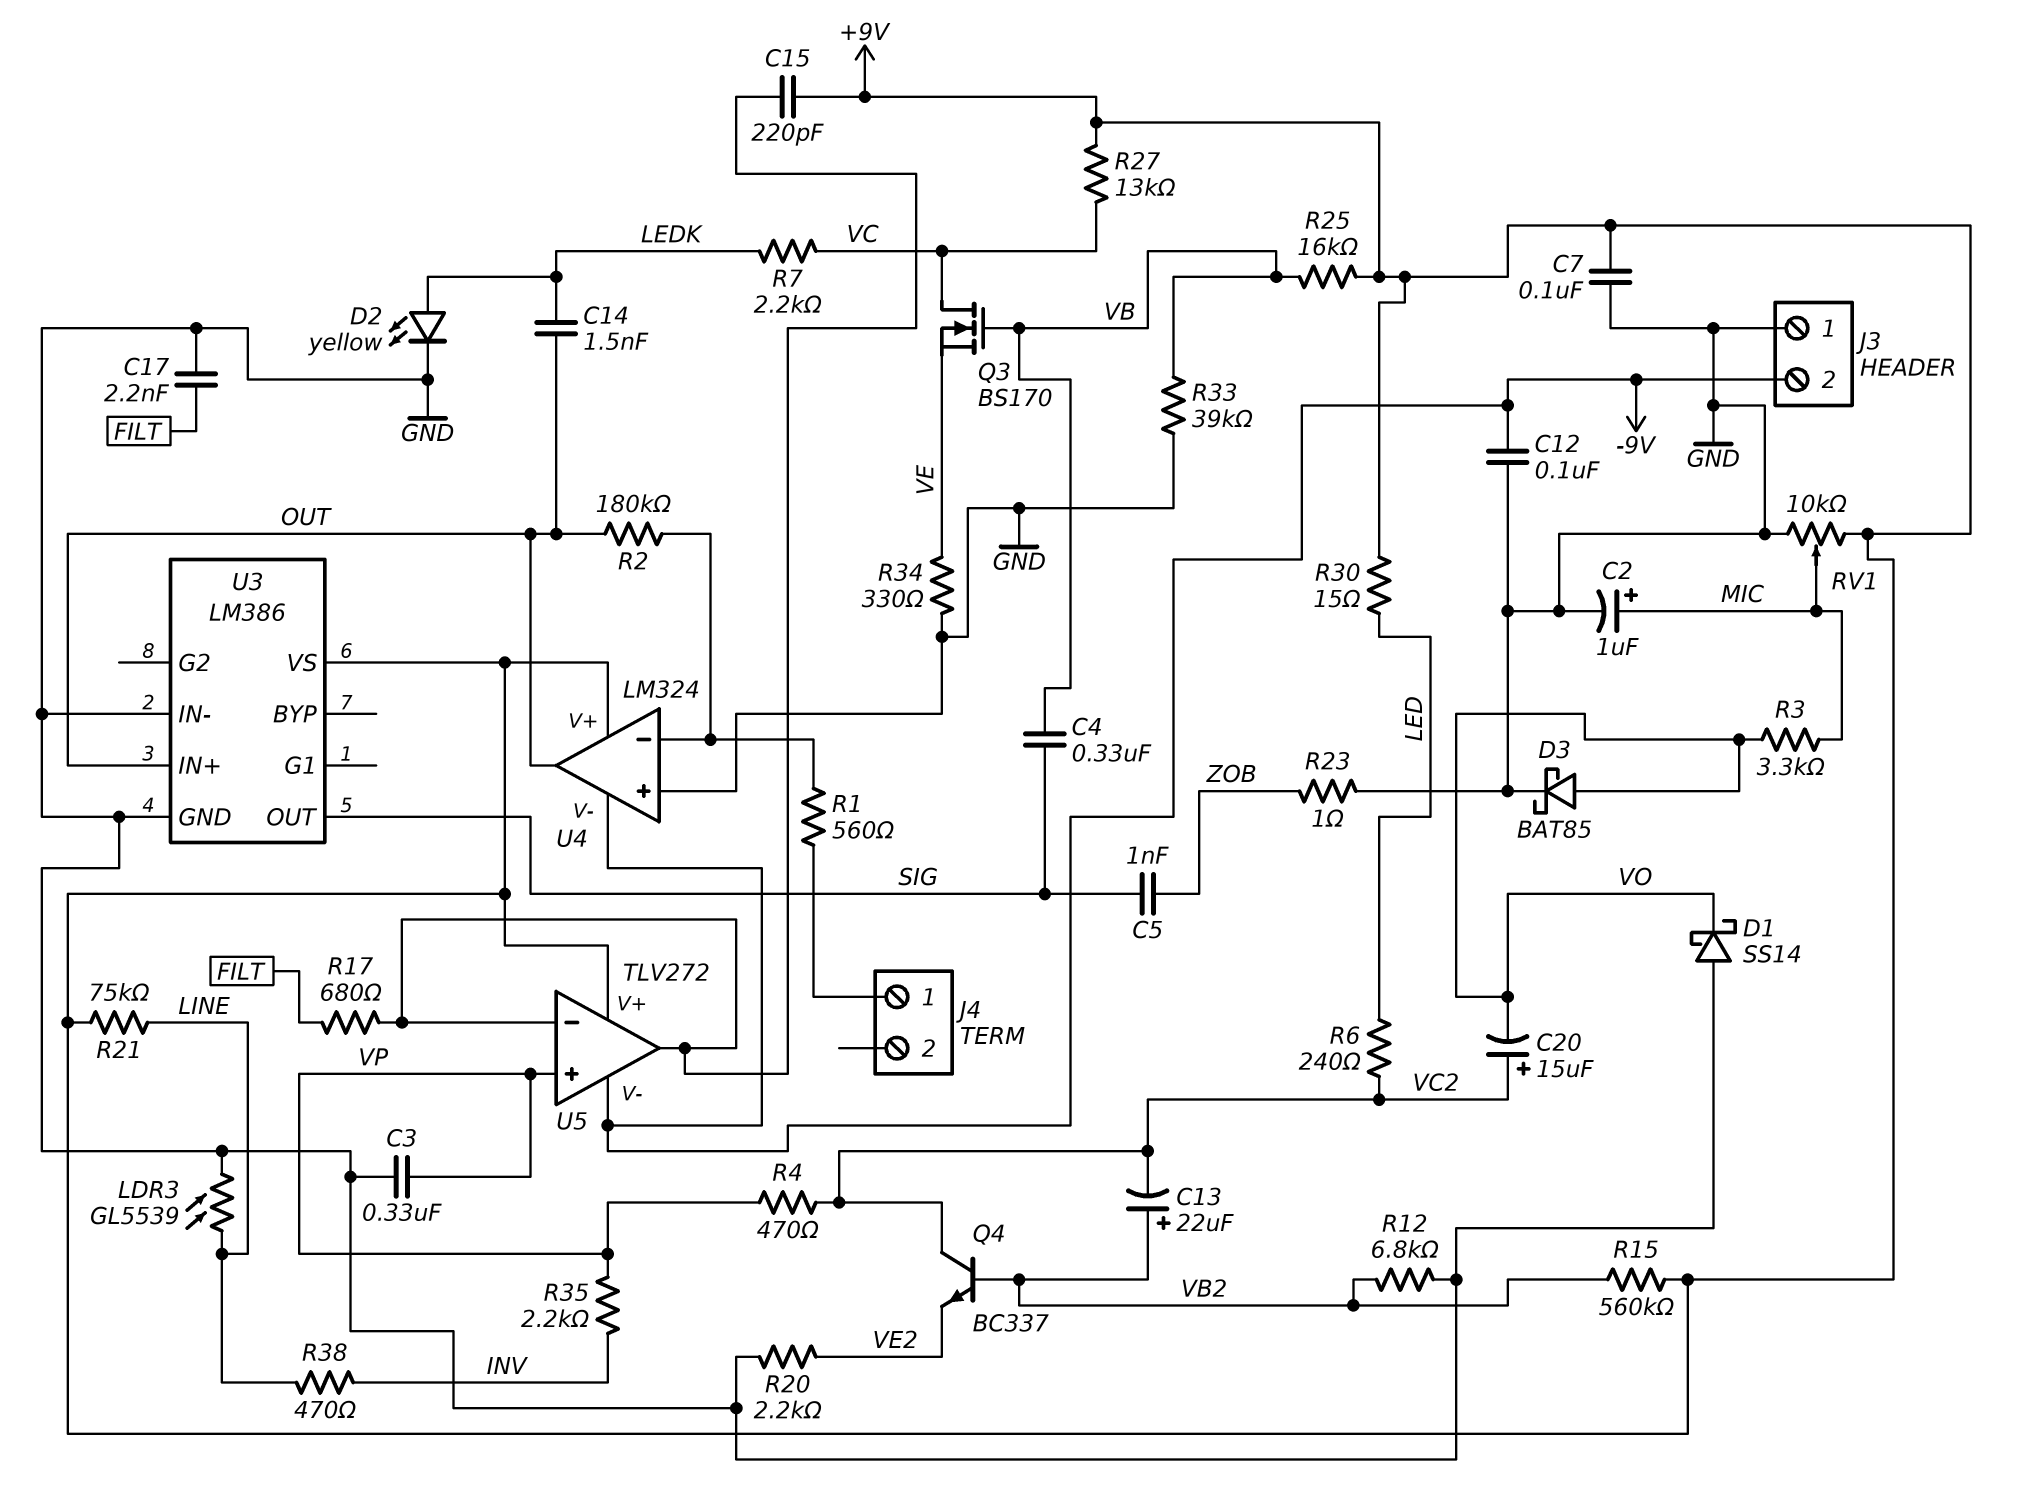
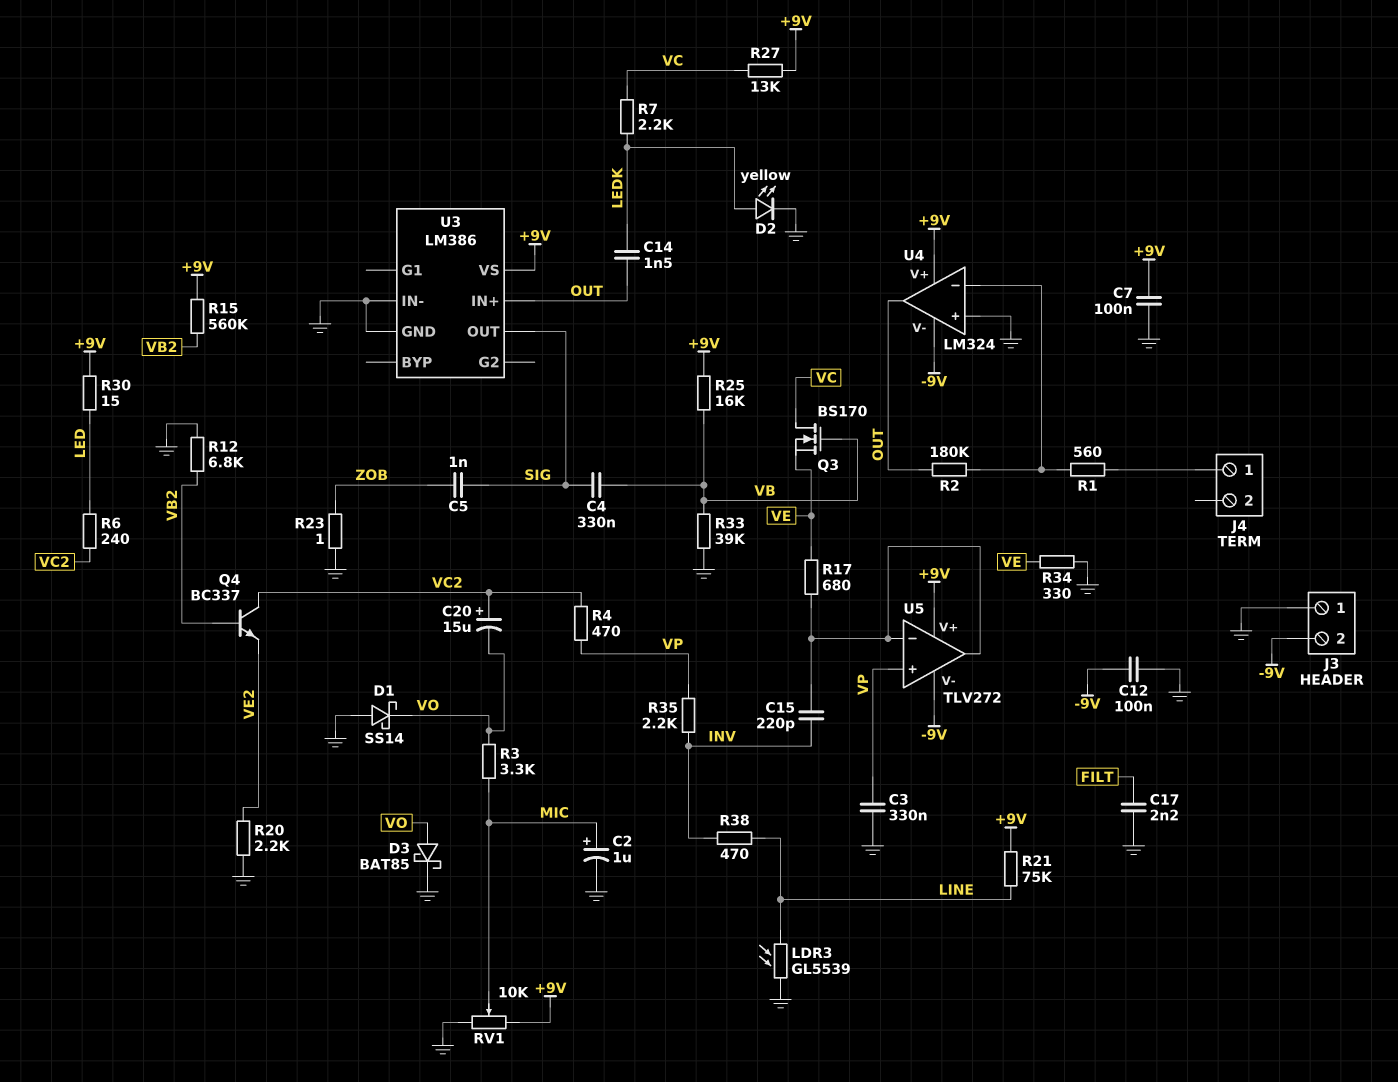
C13: 22uF (plus VB2, minus VC2) -> none
C15: 220pF (+9V, U5/in-) -> 220pF (INV, U5/in-)
R17: 680 (FILT, U5/in-) -> 680 (U5/in-, VE)

